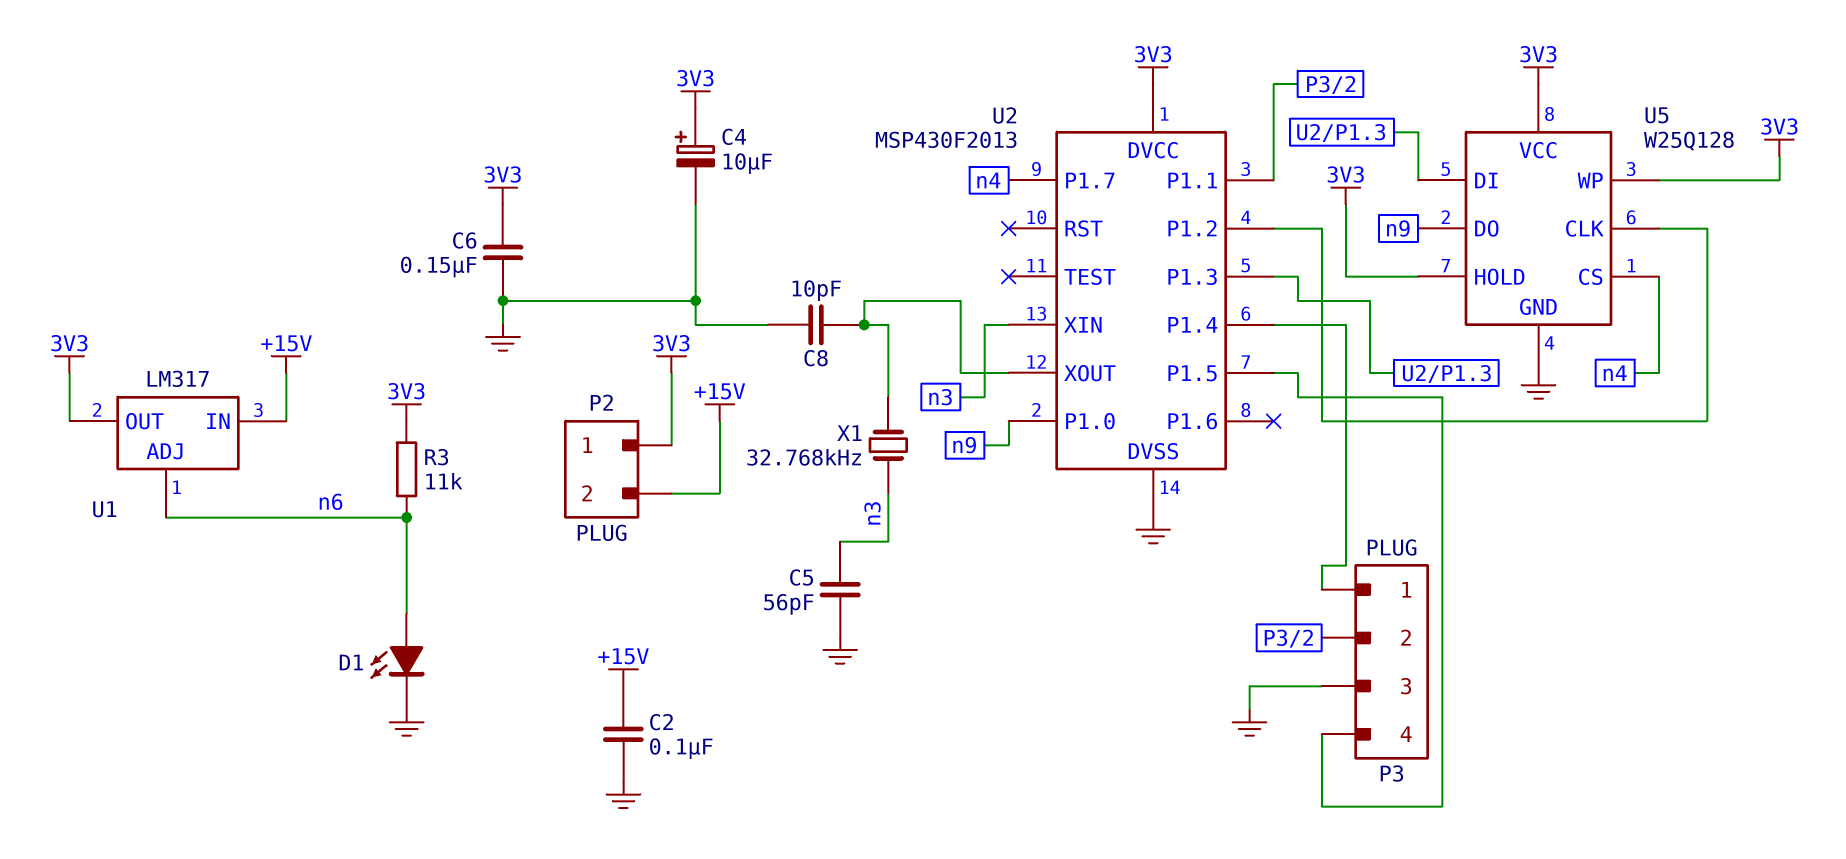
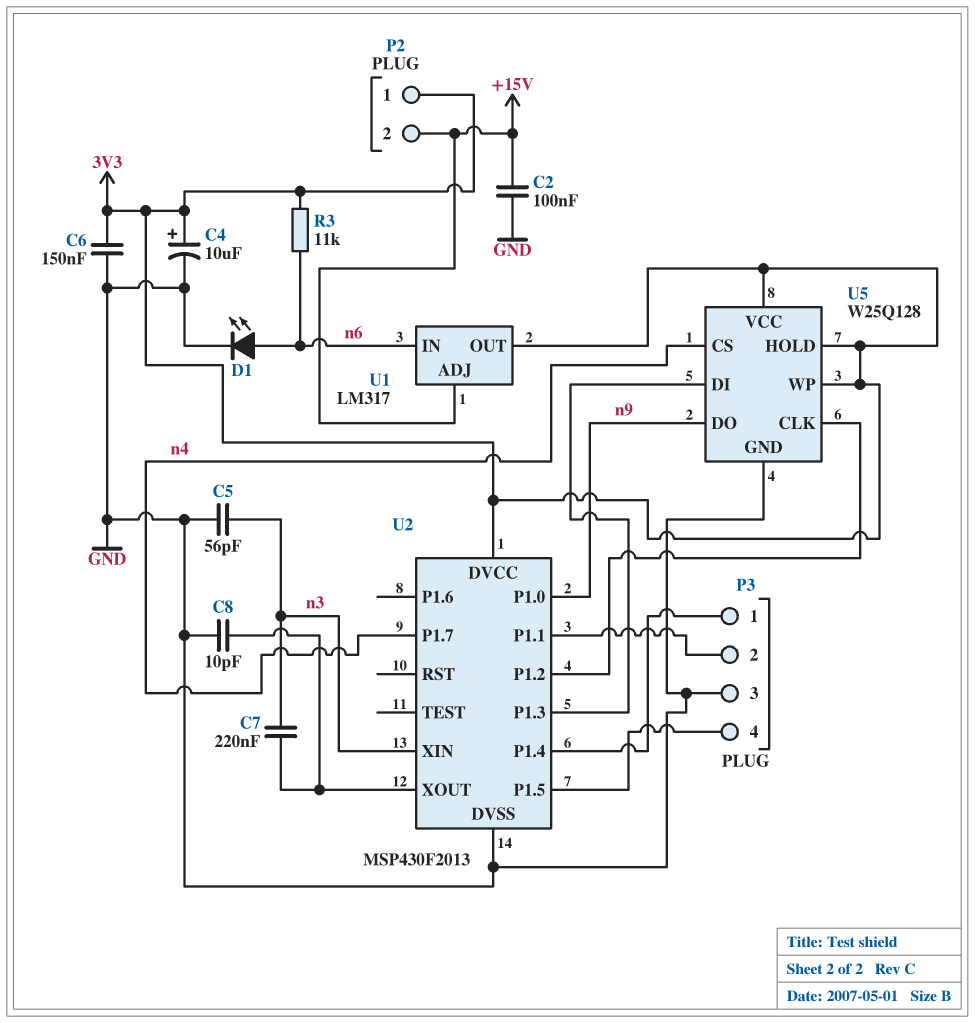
C7: none -> 220nF (U2/XOUT, n3)
U1 pin ADJ: n6 -> +15V
U1 pin IN: +15V -> n6
X1: 32.768kHz (U2/XOUT, n3) -> none

